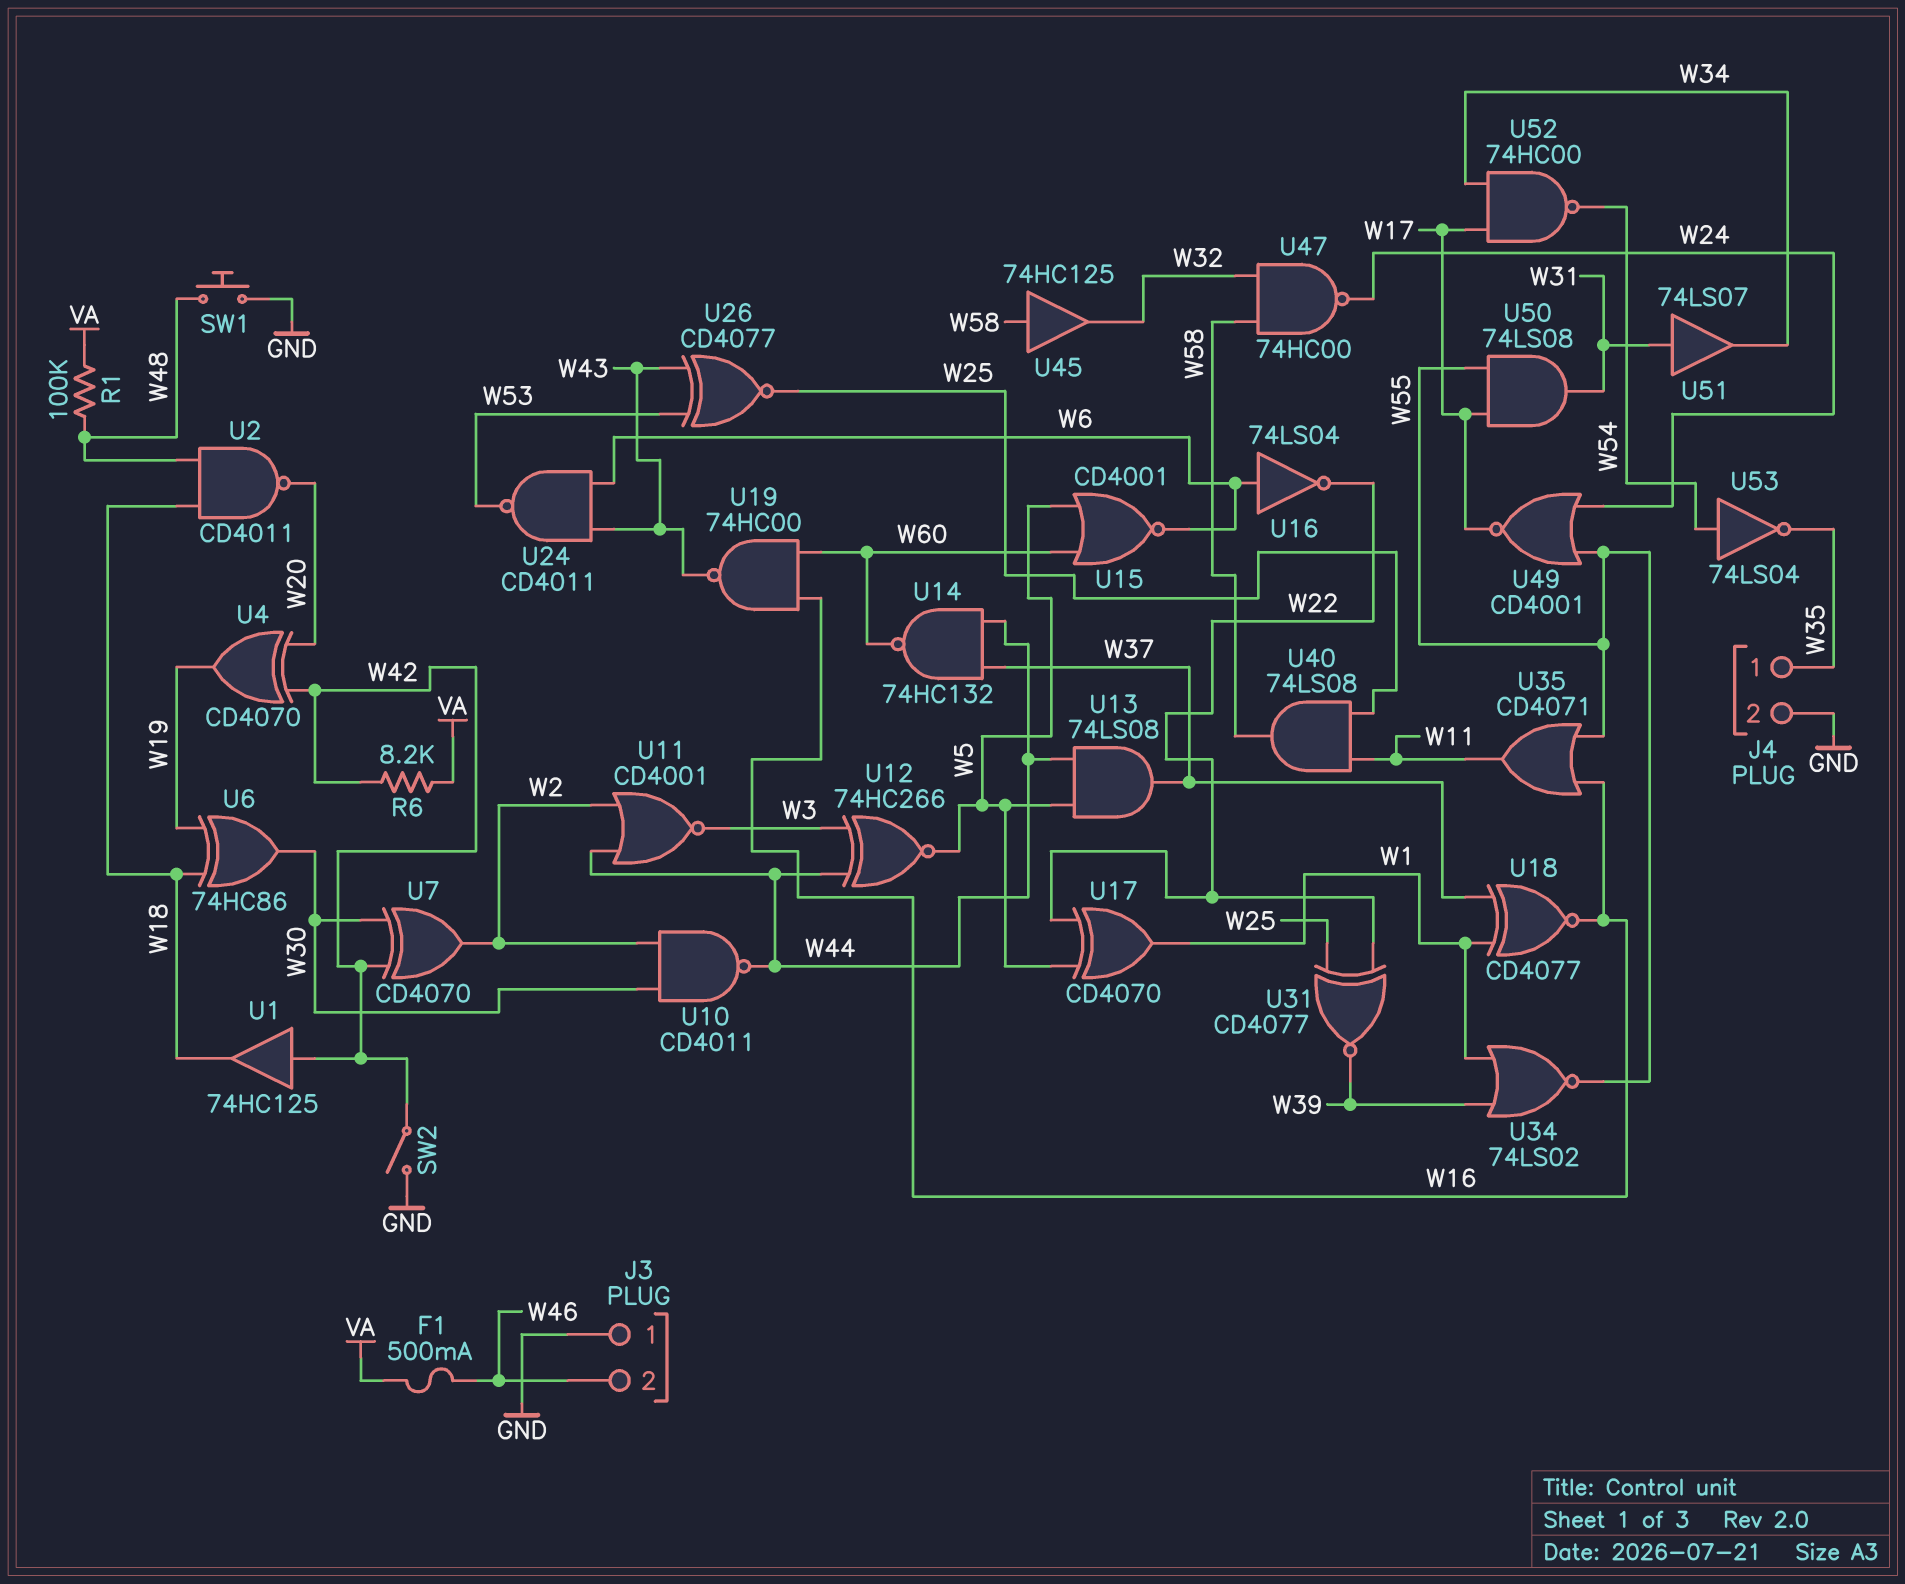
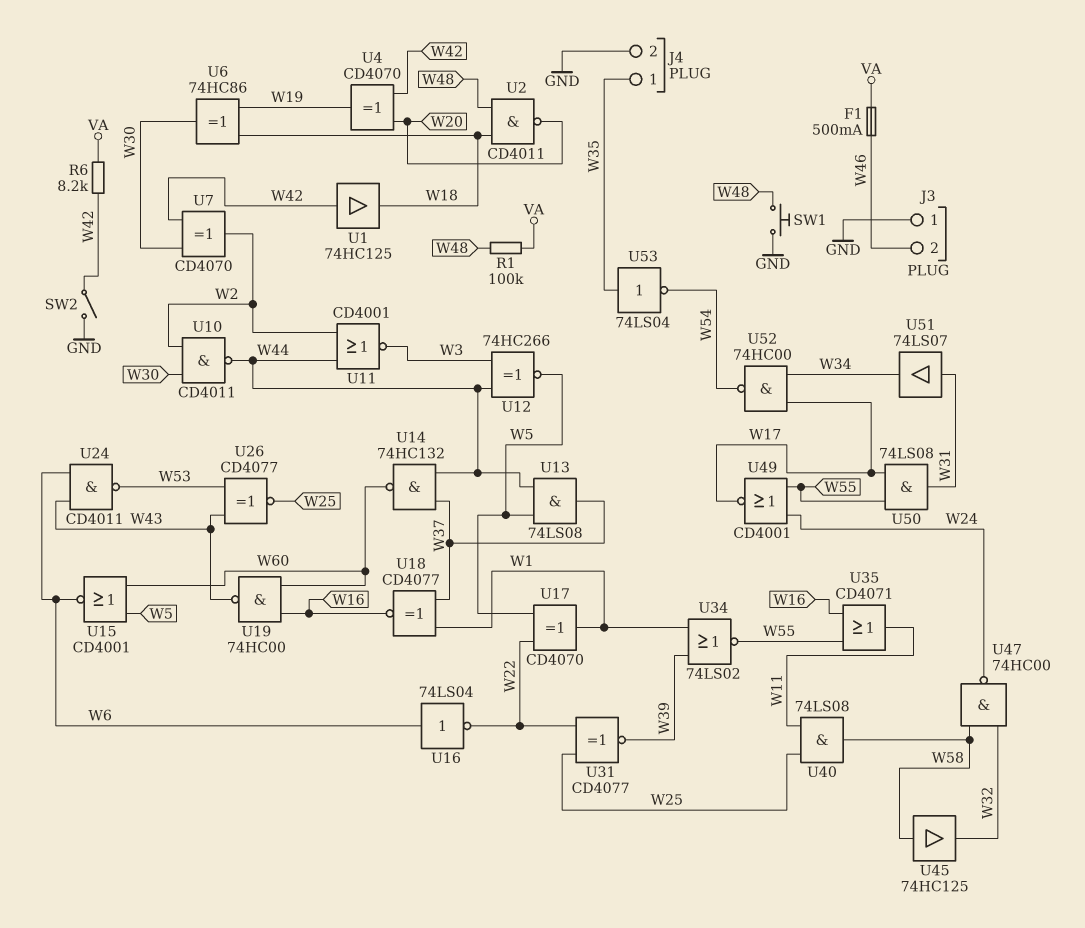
U53: NOT 74LS04 (in W54, out W35) -> NOT 74LS04 (in W35, out W54)

